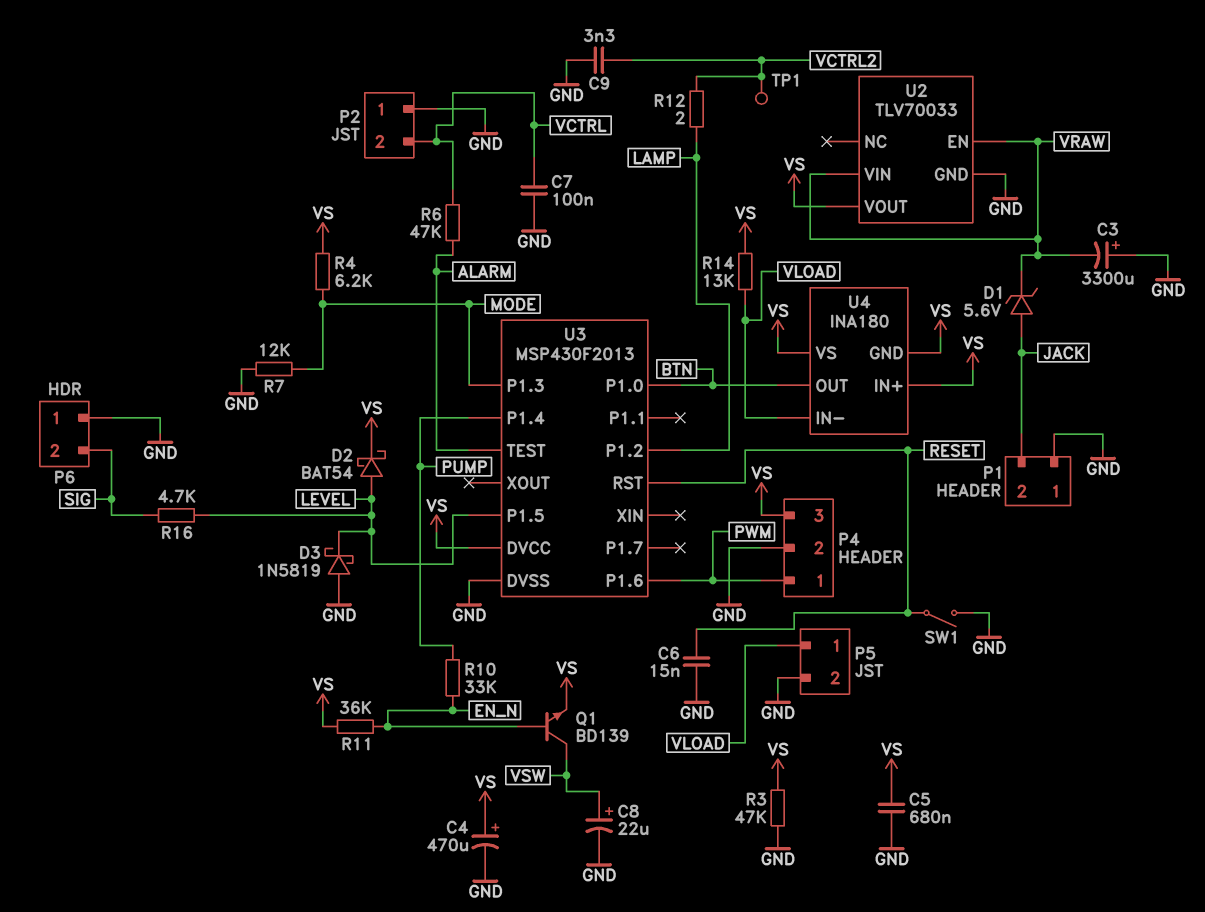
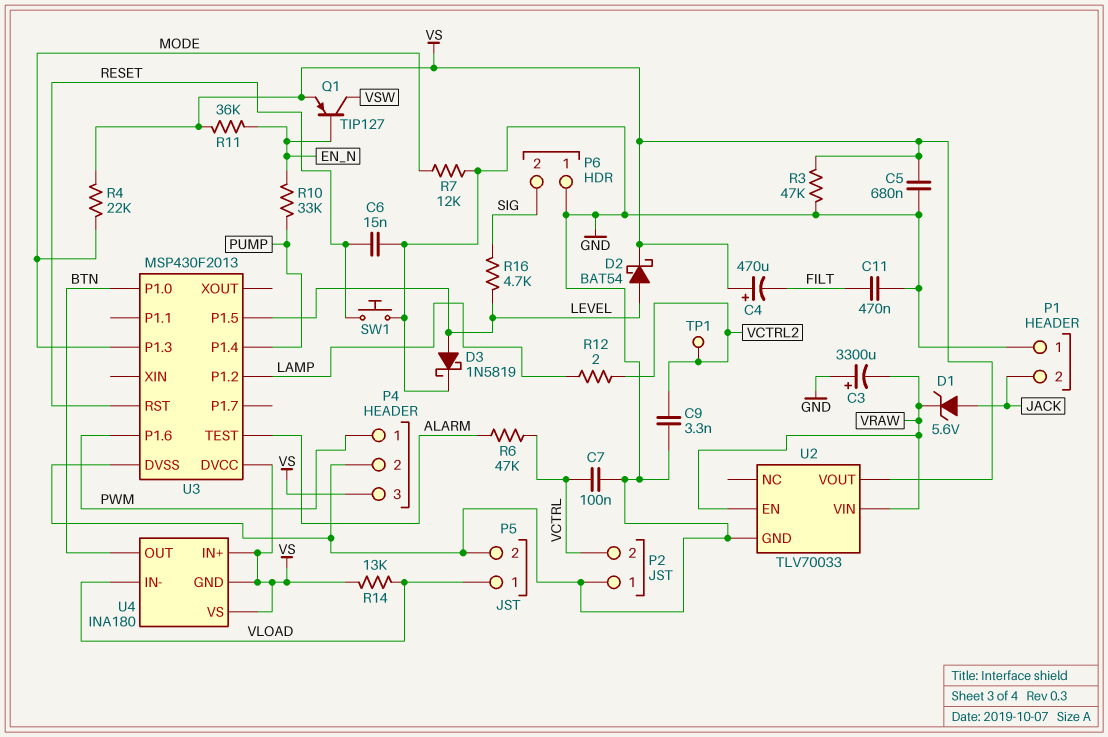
C4: 470uF (plus VS, minus GND) -> 470uF (plus VS, minus FILT)
C8: 22uF (plus VSW, minus GND) -> none
C11: none -> 470nF (FILT, GND)
D3: schottky 1N5819 (A GND, K LEVEL) -> schottky 1N5819 (A LEVEL, K GND)
Q1: NPN BD139 (B EN_N, C VSW, E VS) -> PNP TIP127 (B EN_N, C VSW, E VS)
R4: 6.2k (MODE, VS) -> 22k (MODE, VS)
SW1: switch (GND, RESET) -> button (GND, RESET)

